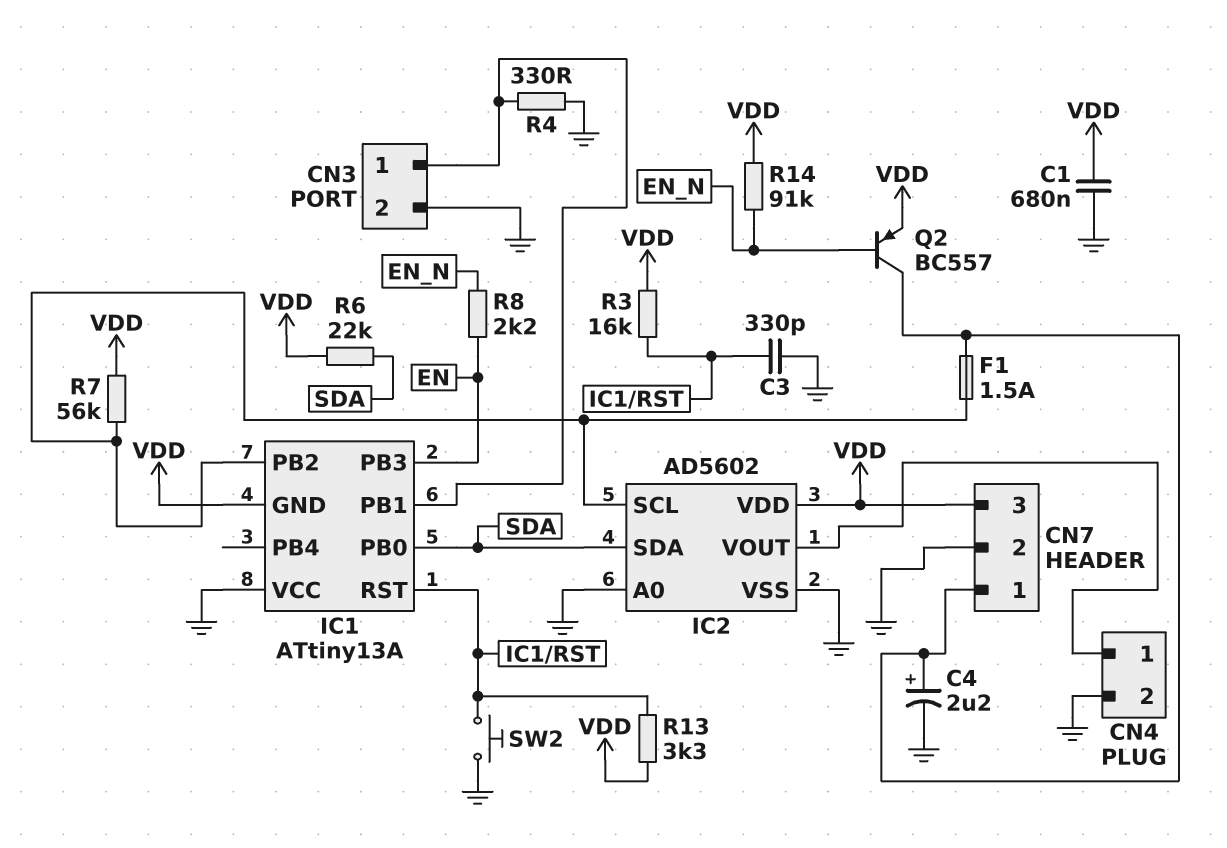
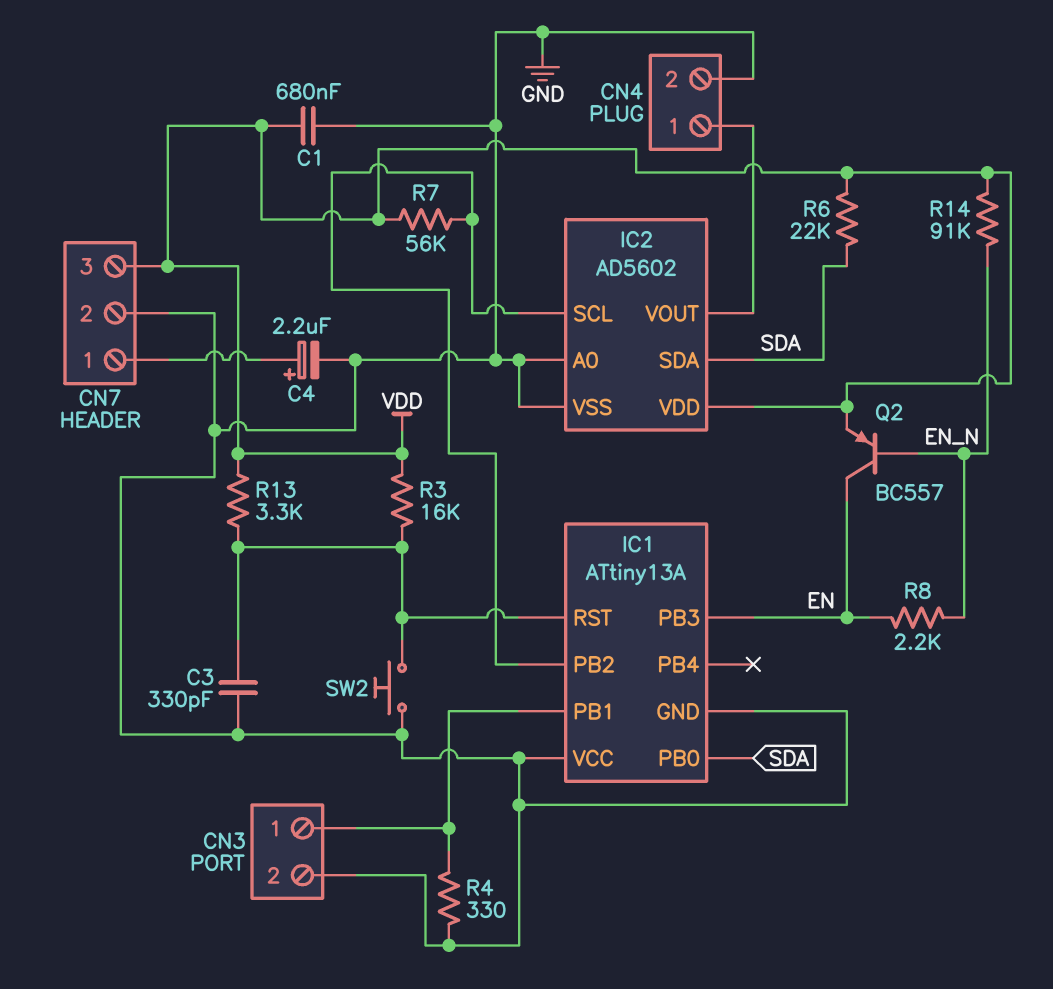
F1: 1.5A (CN7/1, IC1/PB2) -> none
IC1 pin GND: VDD -> GND
Q2: PNP BC557 (B EN_N, C CN7/1, E VDD) -> PNP BC557 (B EN_N, C EN, E VDD)

